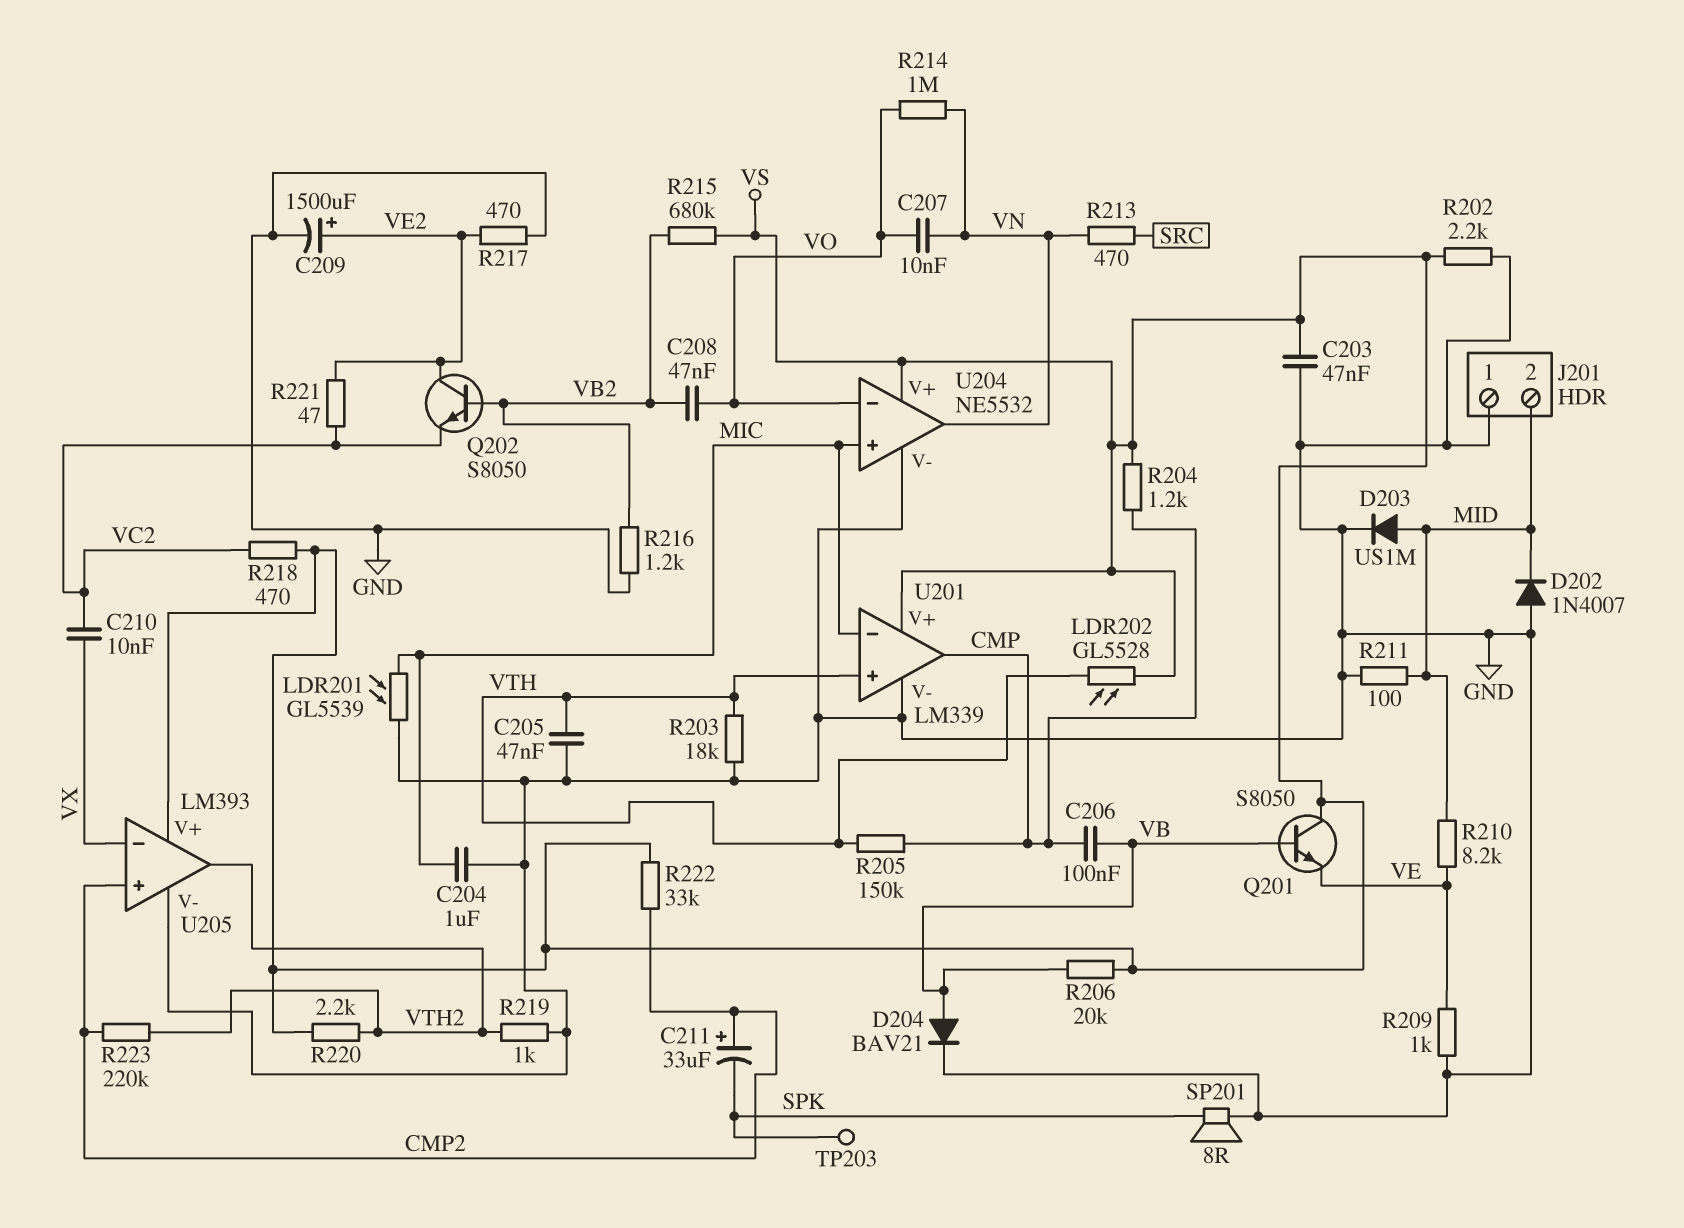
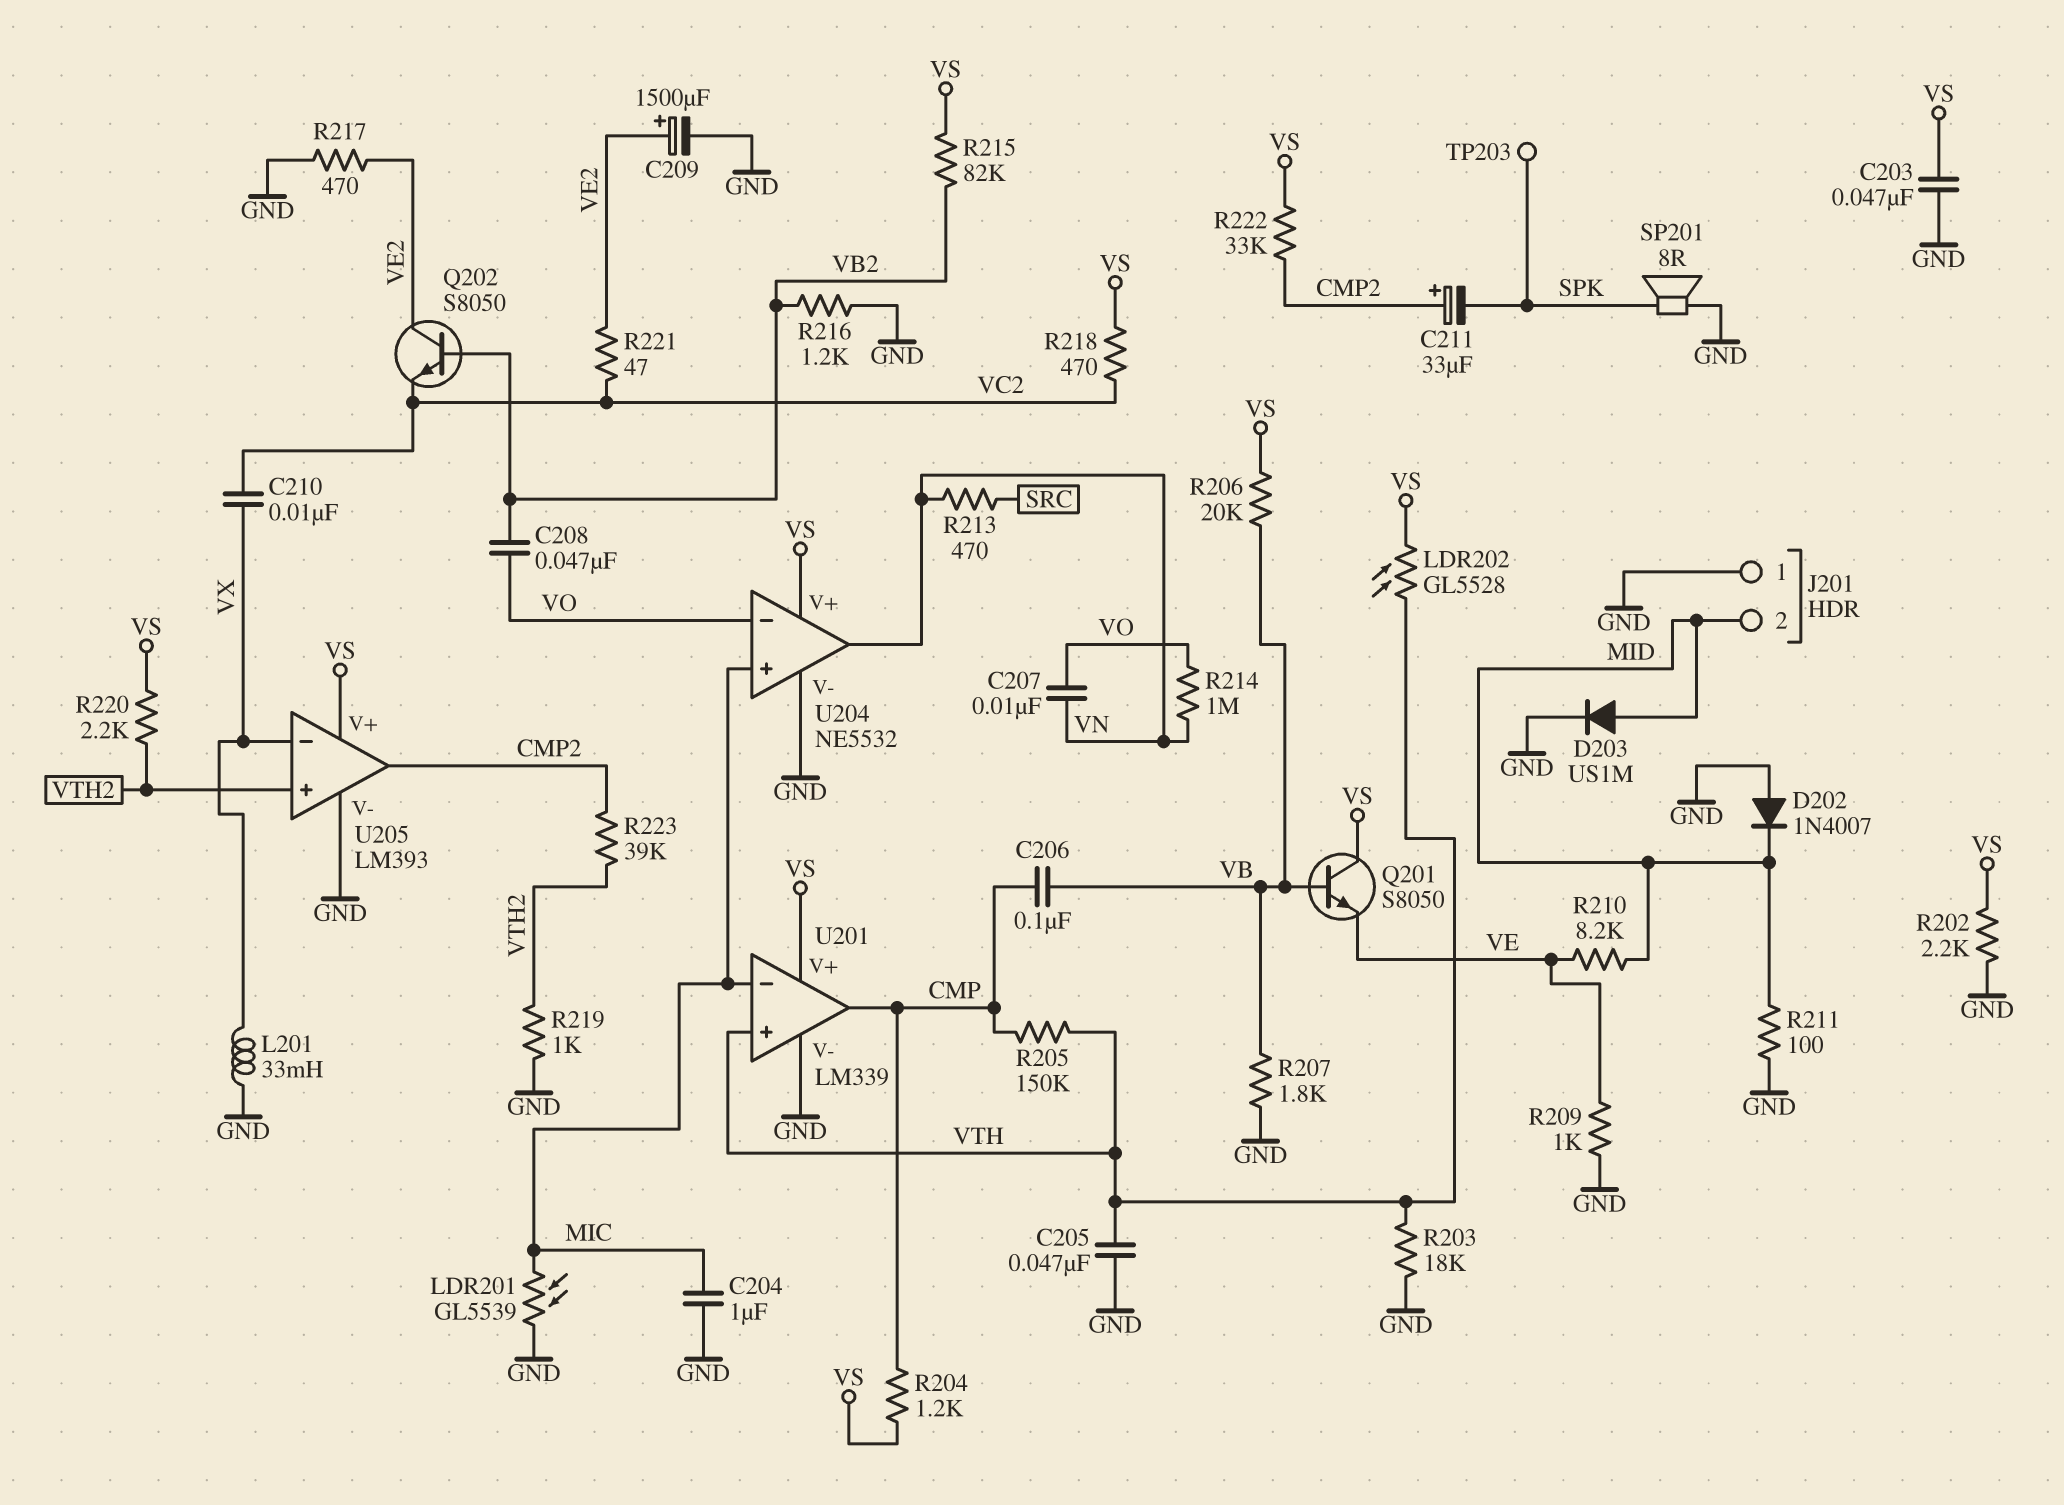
D204: diode BAV21 (A VB, K GND) -> none
L201: none -> 33mH (GND, VX)
R207: none -> 1.8k (GND, VB)
R215: 680k (VB2, VS) -> 82k (VB2, VS)
R223: 220k (CMP2, VTH2) -> 39k (CMP2, VTH2)
U205 pin in+: CMP2 -> VTH2
U205 pin out: VTH2 -> CMP2

